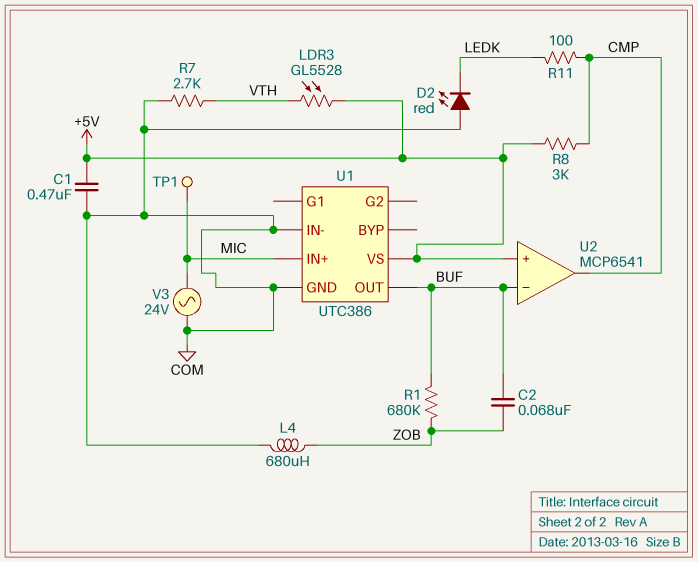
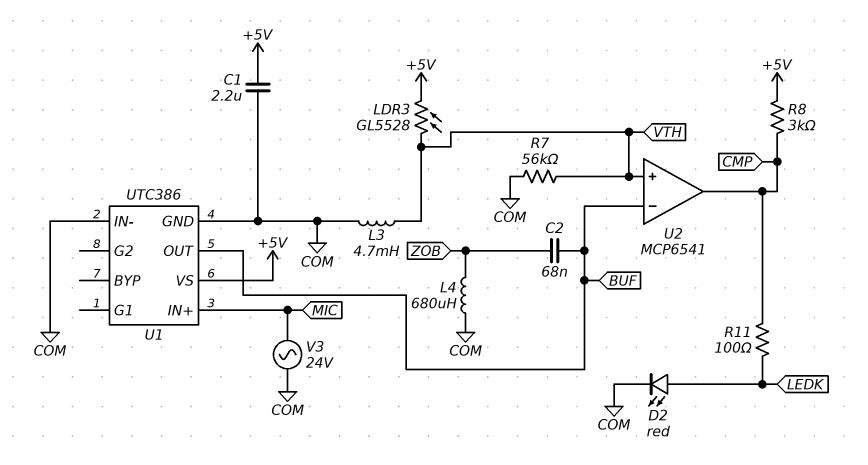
C1: 470nF (+5V, COM) -> 2.2uF (+5V, COM)
D2: LED red (A COM, K LEDK) -> LED red (A LEDK, K COM)
L3: none -> 4.7mH (COM, VTH)
R1: 680k (BUF, ZOB) -> none
R7: 2.7k (COM, VTH) -> 56k (COM, VTH)
TP1: test point (MIC) -> none
U2 pin in+: +5V -> VTH

